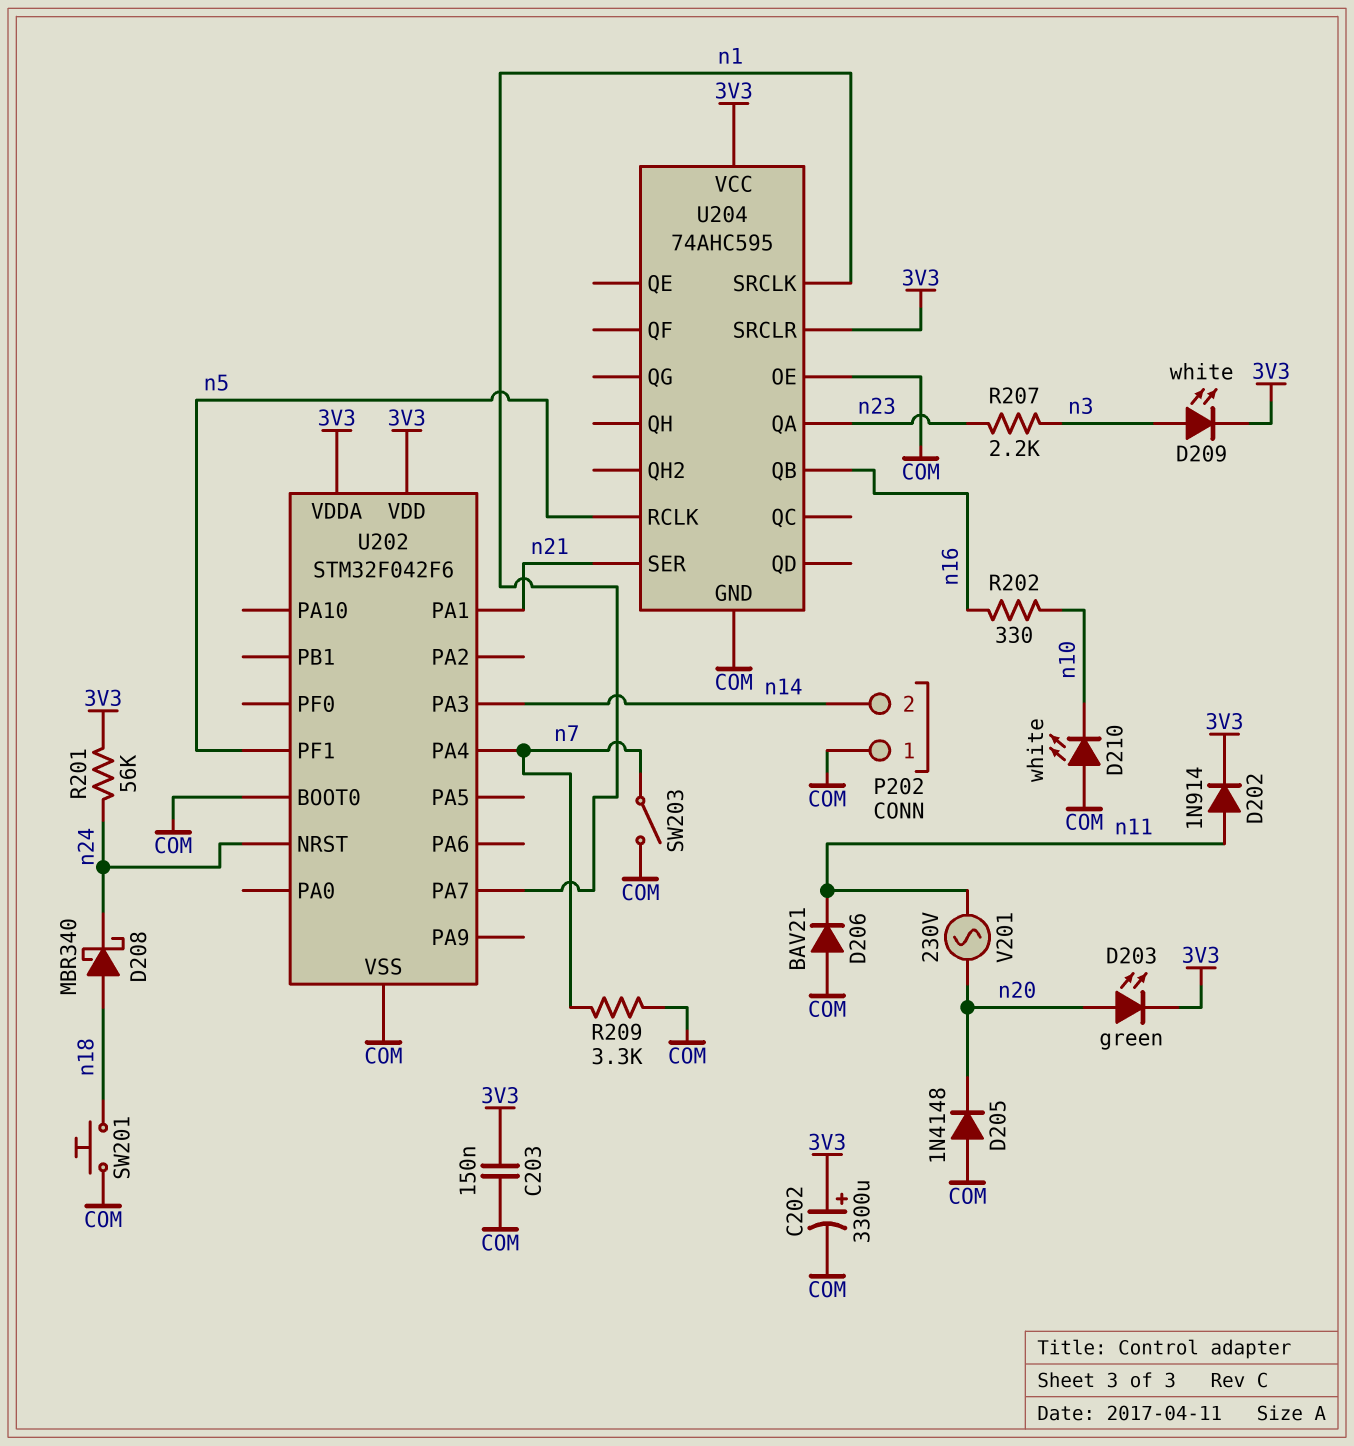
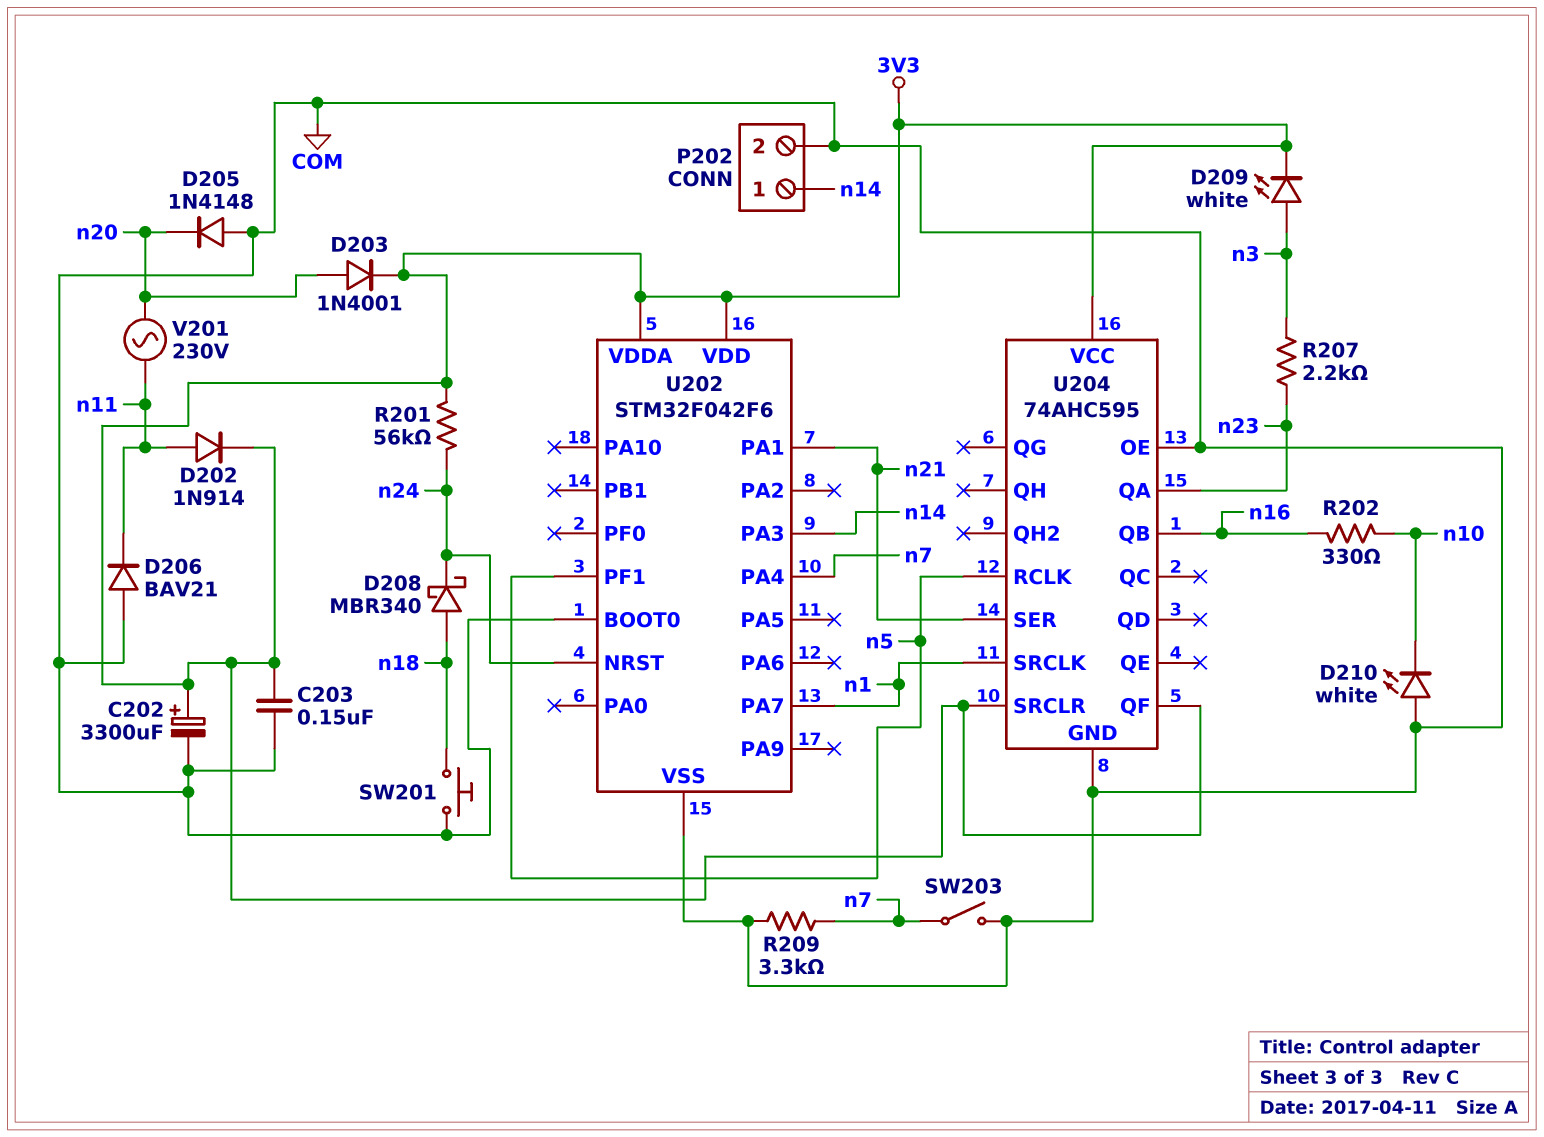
D203: LED green (A n20, K 3V3) -> diode 1N4001 (A n20, K 3V3)
P202 pin 1: COM -> n14
P202 pin 2: n14 -> COM
U204 pin QF: none -> 3V3

